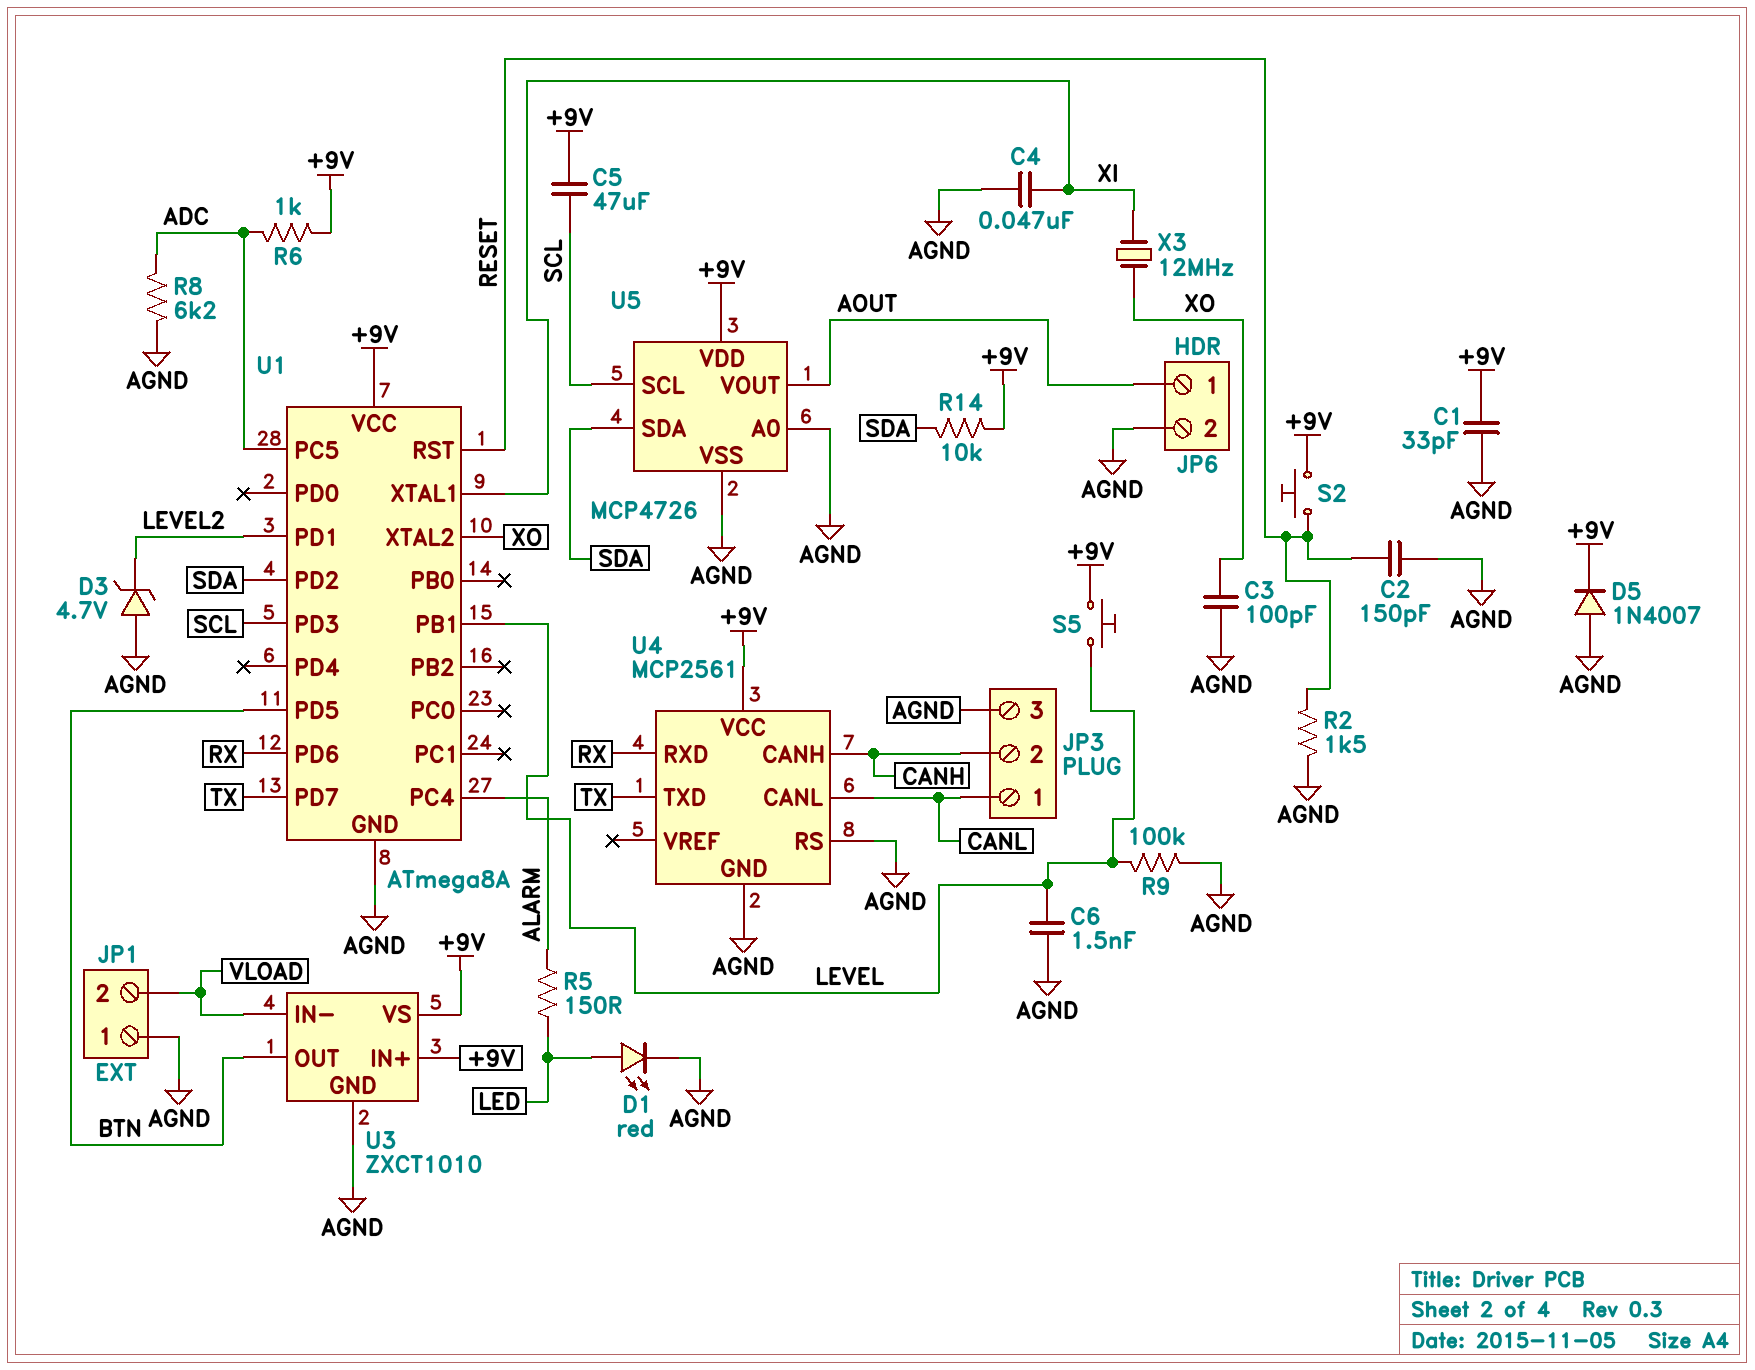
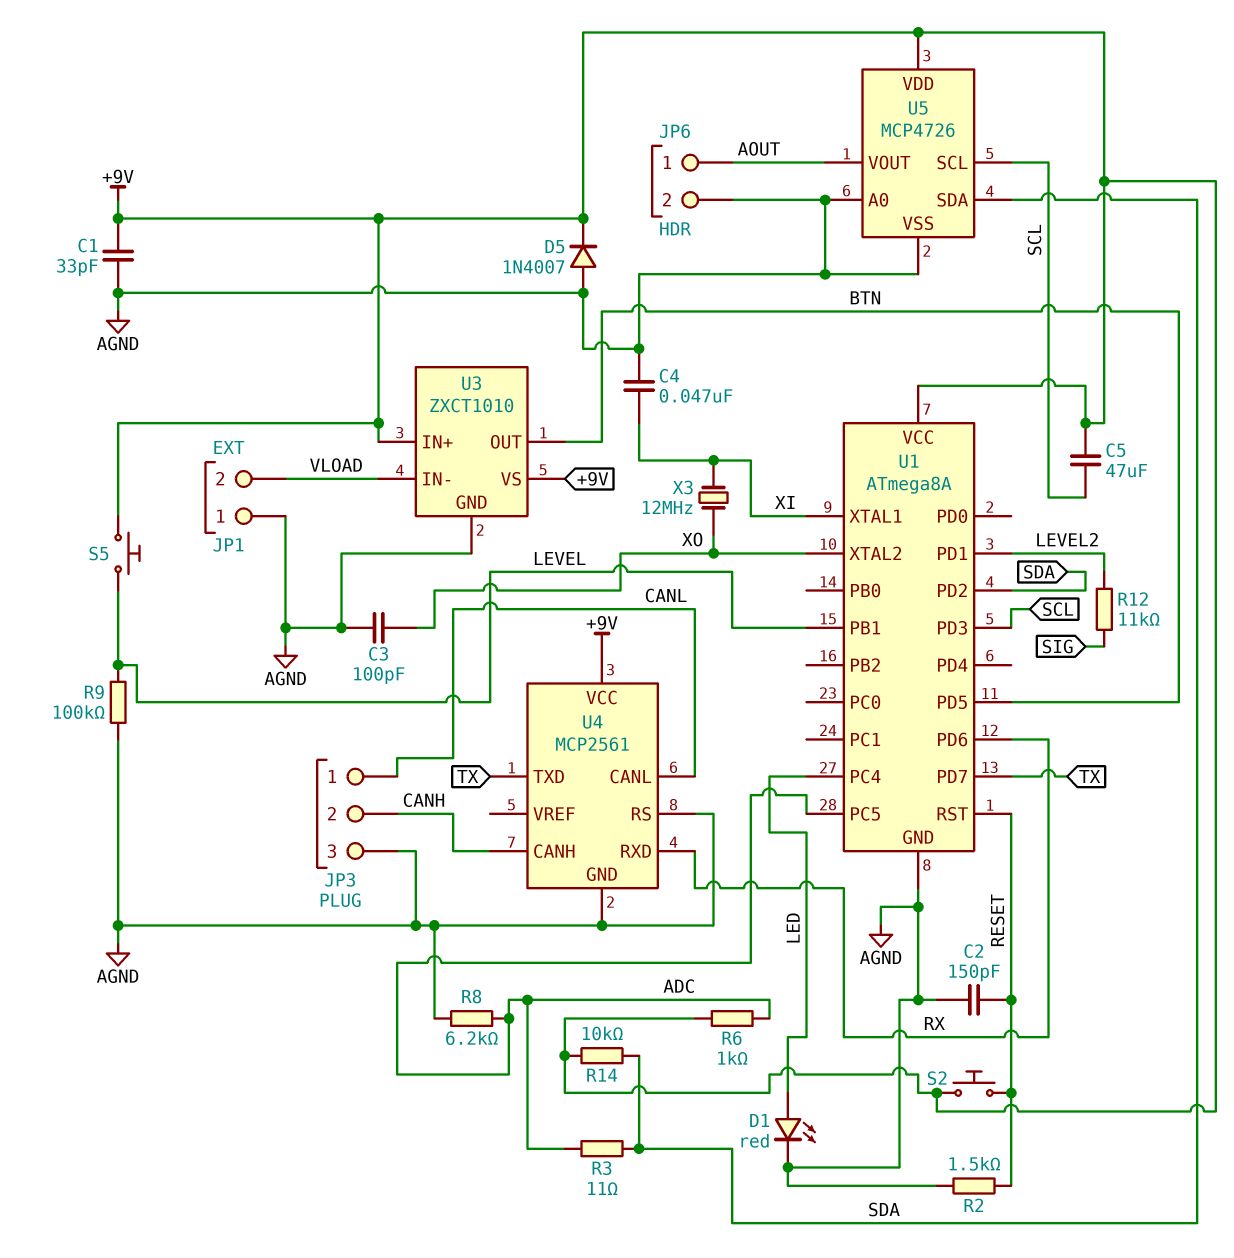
C6: 1.5nF (AGND, LEVEL) -> none
D3: zener 4.7V (A AGND, K LEVEL2) -> none
R3: none -> 11 (ADC, SDA)
R5: 150 (ALARM, LED) -> none
R12: none -> 11k (LEVEL2, SIG)
U1 pin PC4: ALARM -> LED

